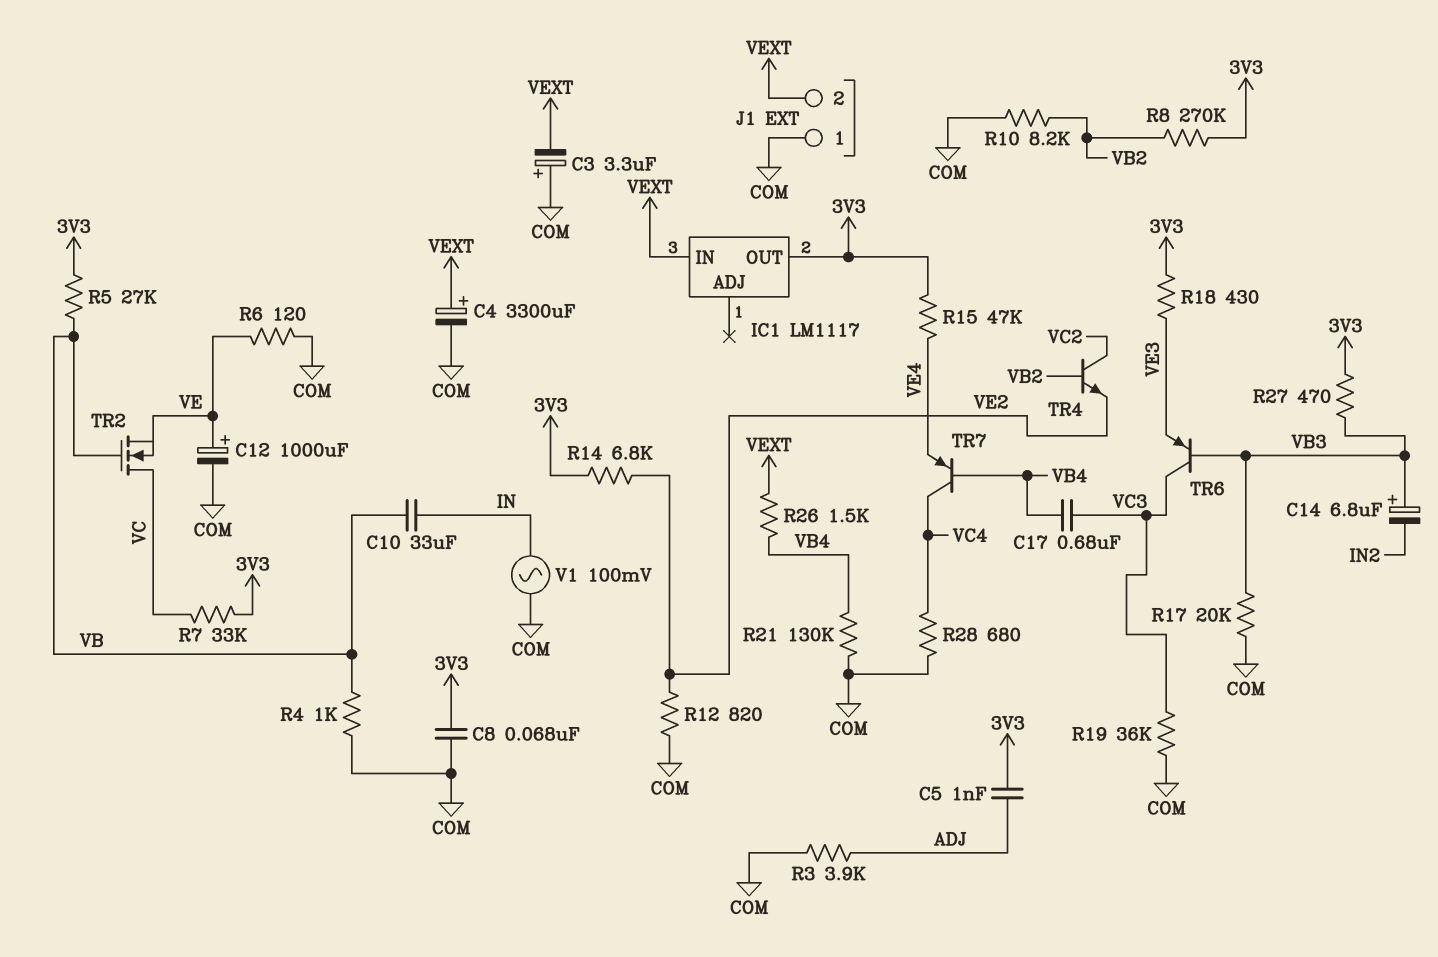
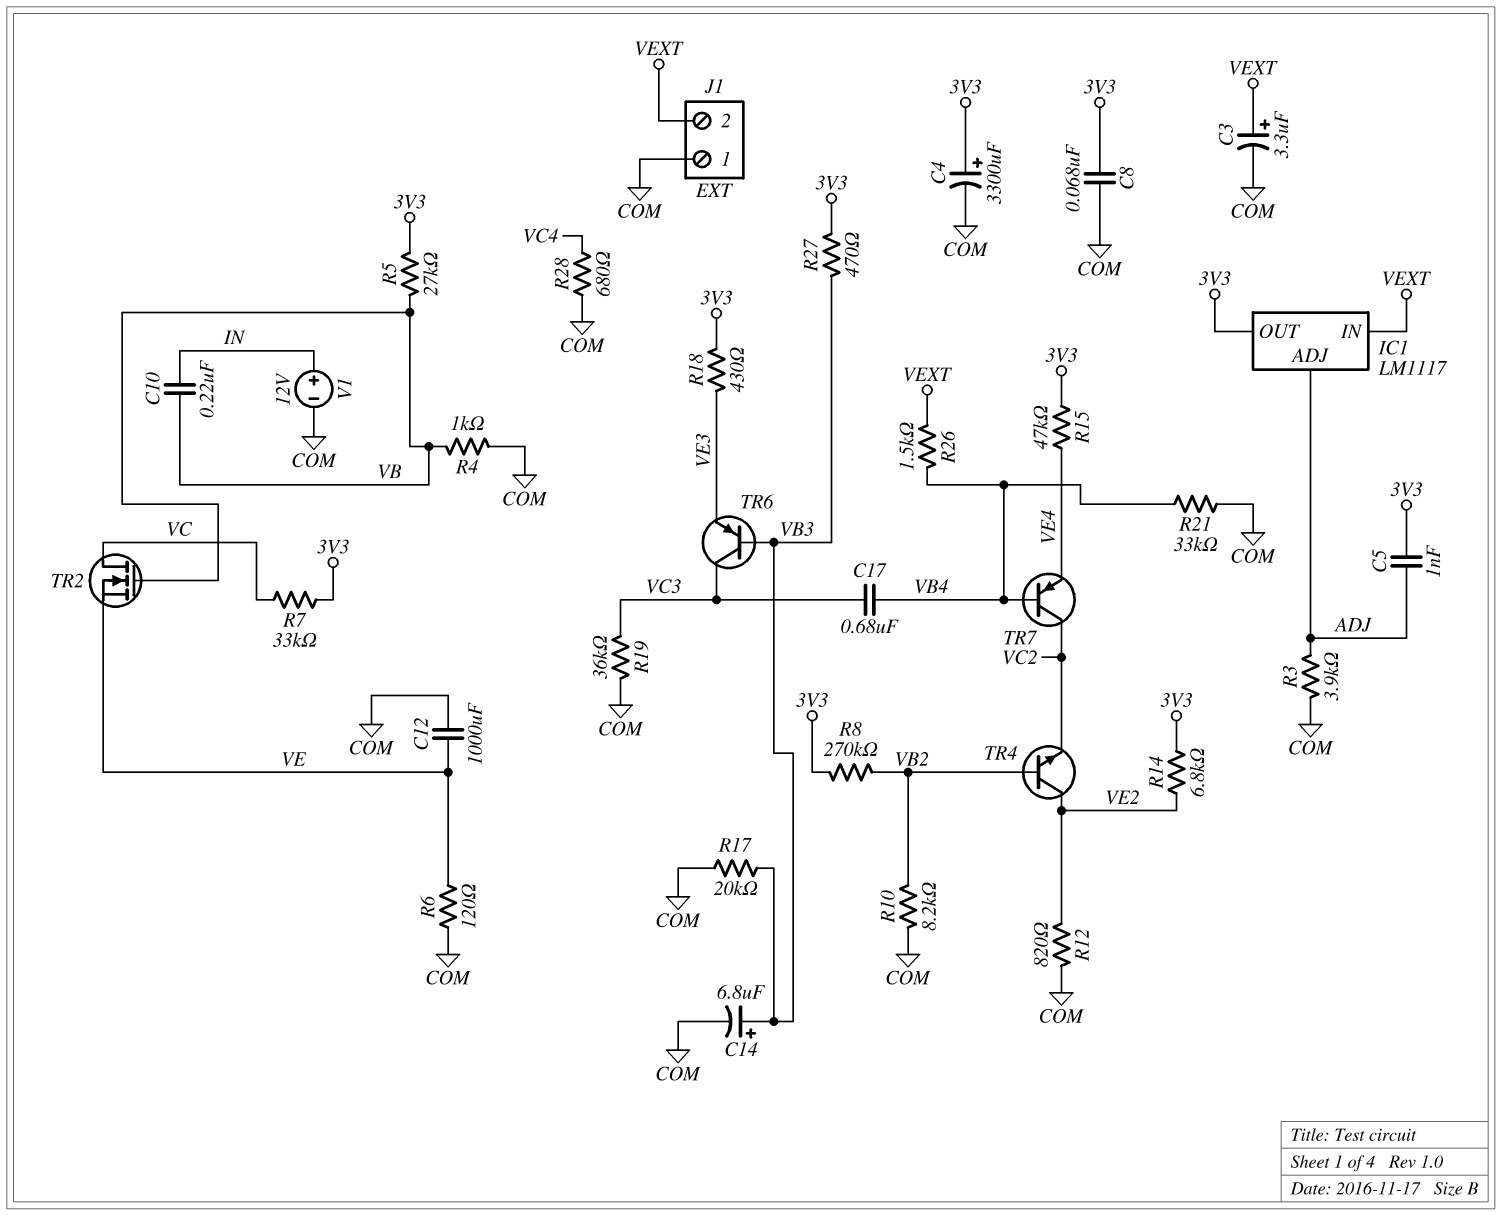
C3: 3.3uF (plus COM, minus VEXT) -> 3.3uF (plus VEXT, minus COM)
C4: 3300uF (plus VEXT, minus COM) -> 3300uF (plus 3V3, minus COM)
C10: 33uF (IN, VB) -> 220nF (IN, VB)
C12: 1000uF (plus VE, minus COM) -> 1000uF (COM, VE)
C14: 6.8uF (plus VB3, minus IN2) -> 6.8uF (plus VB3, minus COM)
IC1 pin ADJ: none -> ADJ
R21: 130k (COM, VB4) -> 33k (COM, VB4)
TR4: NPN (B VB2, C VC2, E VE2) -> NPN (B VB2, C VE2, E VC2)
TR7: PNP (B VB4, C VC4, E VE4) -> PNP (B VB4, C VC2, E VE4)
V1: AC 100mV (COM, IN) -> 12V (plus IN, minus COM)

